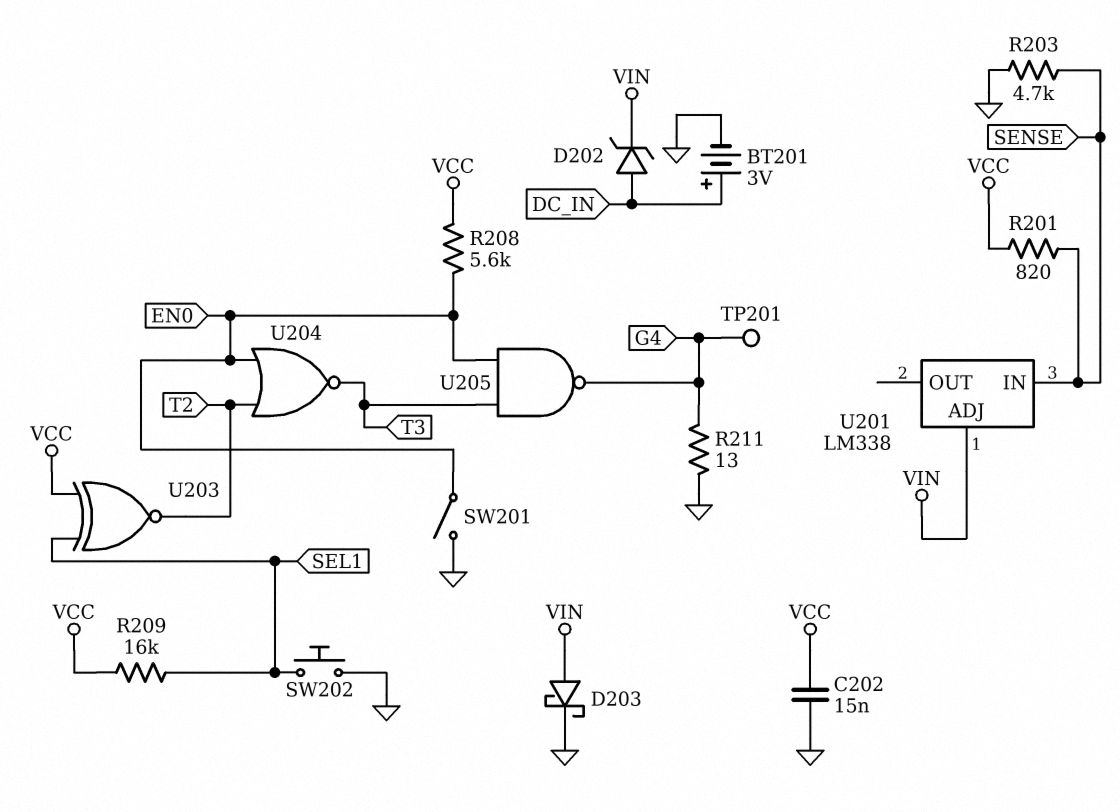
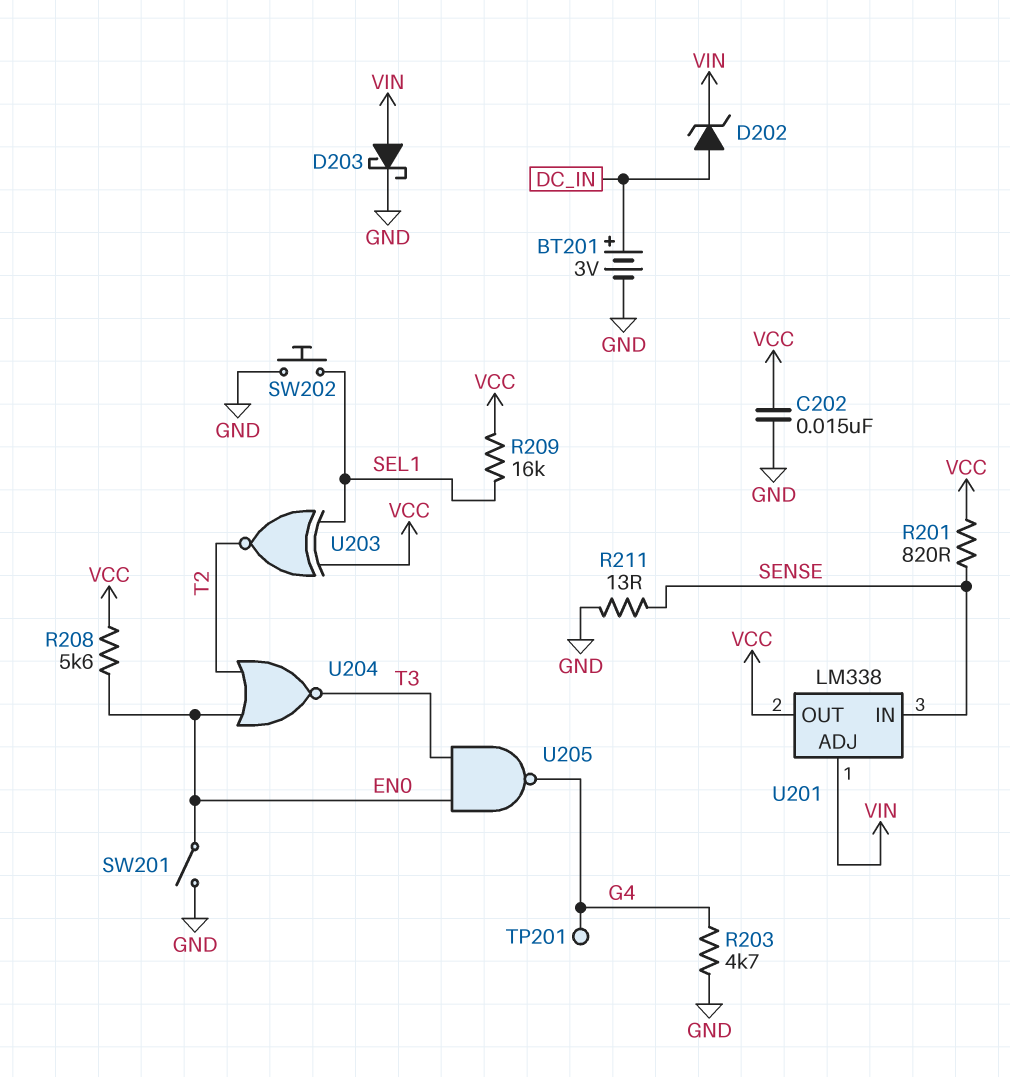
R203: 4.7k (GND, SENSE) -> 4.7k (G4, GND)
R211: 13 (G4, GND) -> 13 (GND, SENSE)
U201 pin OUT: none -> VCC

